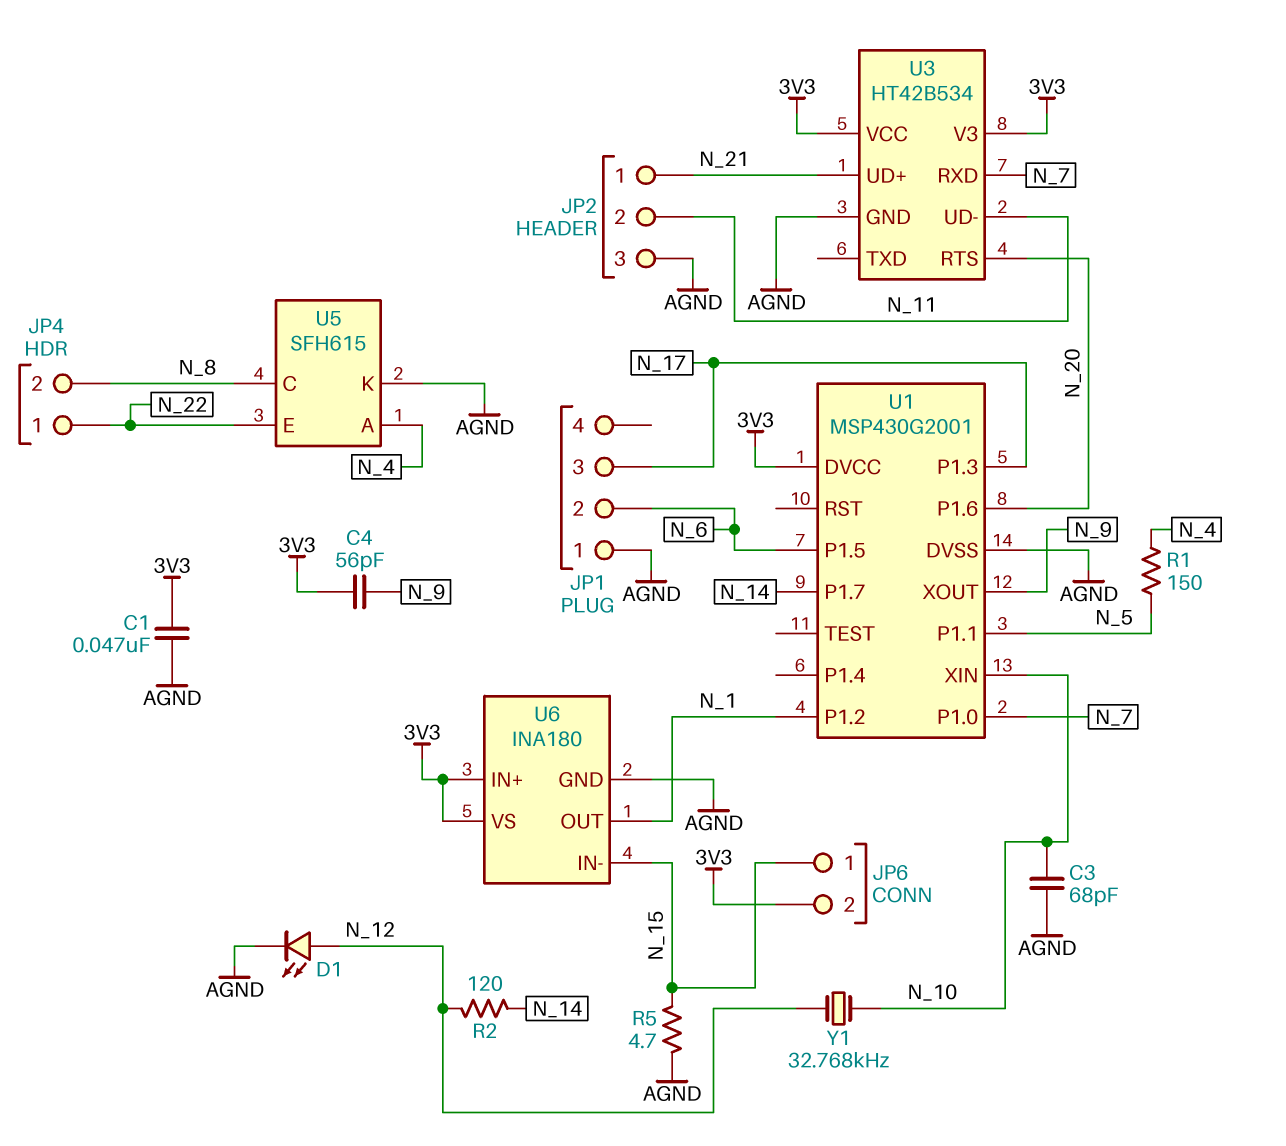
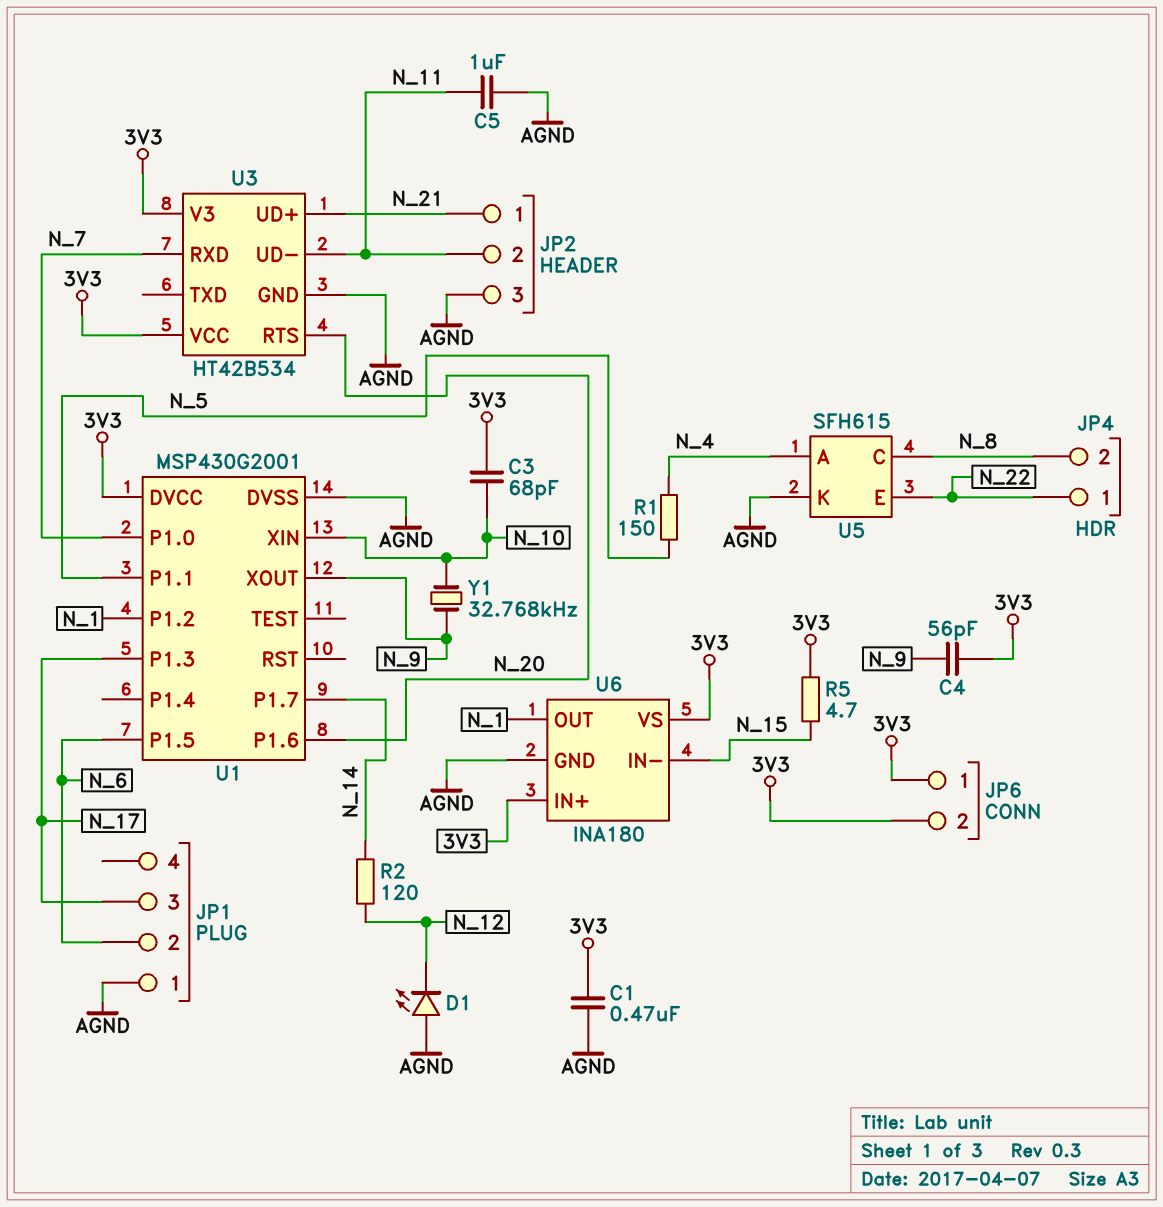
C1: 47nF (3V3, AGND) -> 470nF (3V3, AGND)
C3: 68pF (AGND, N_10) -> 68pF (3V3, N_10)
C5: none -> 1uF (AGND, N_11)
D1: LED (A N_12, K AGND) -> LED (A AGND, K N_12)
JP6 pin 1: N_15 -> 3V3
R5: 4.7 (AGND, N_15) -> 4.7 (3V3, N_15)
Y1: 32.768kHz (N_10, N_12) -> 32.768kHz (N_9, N_10)

